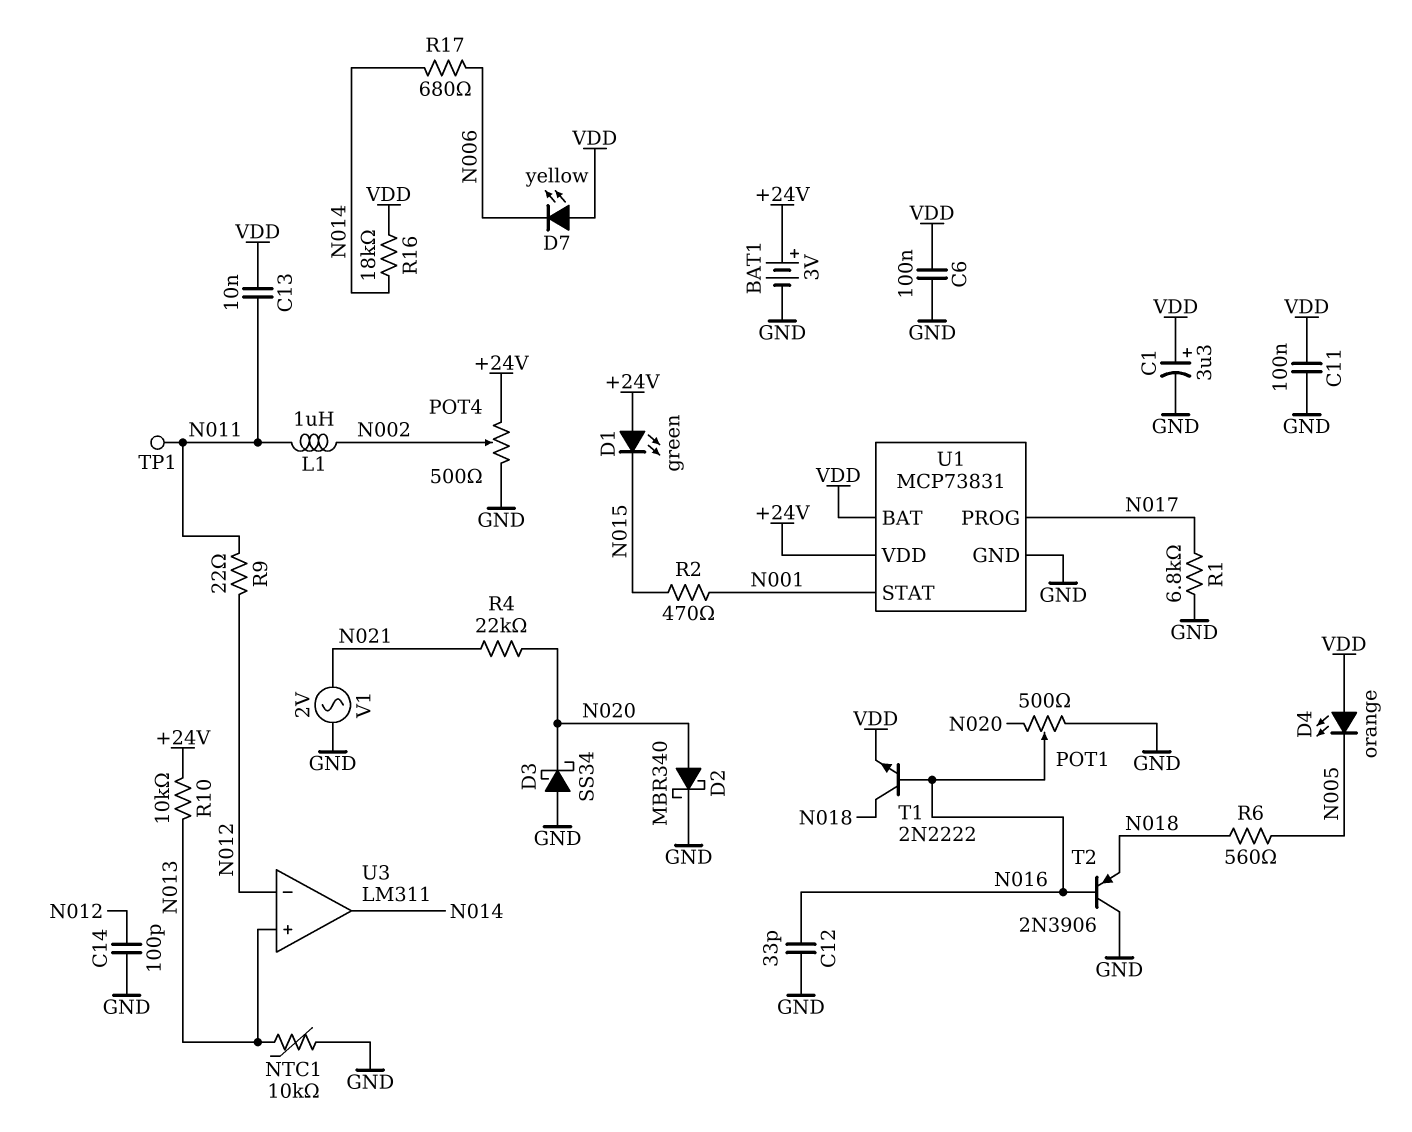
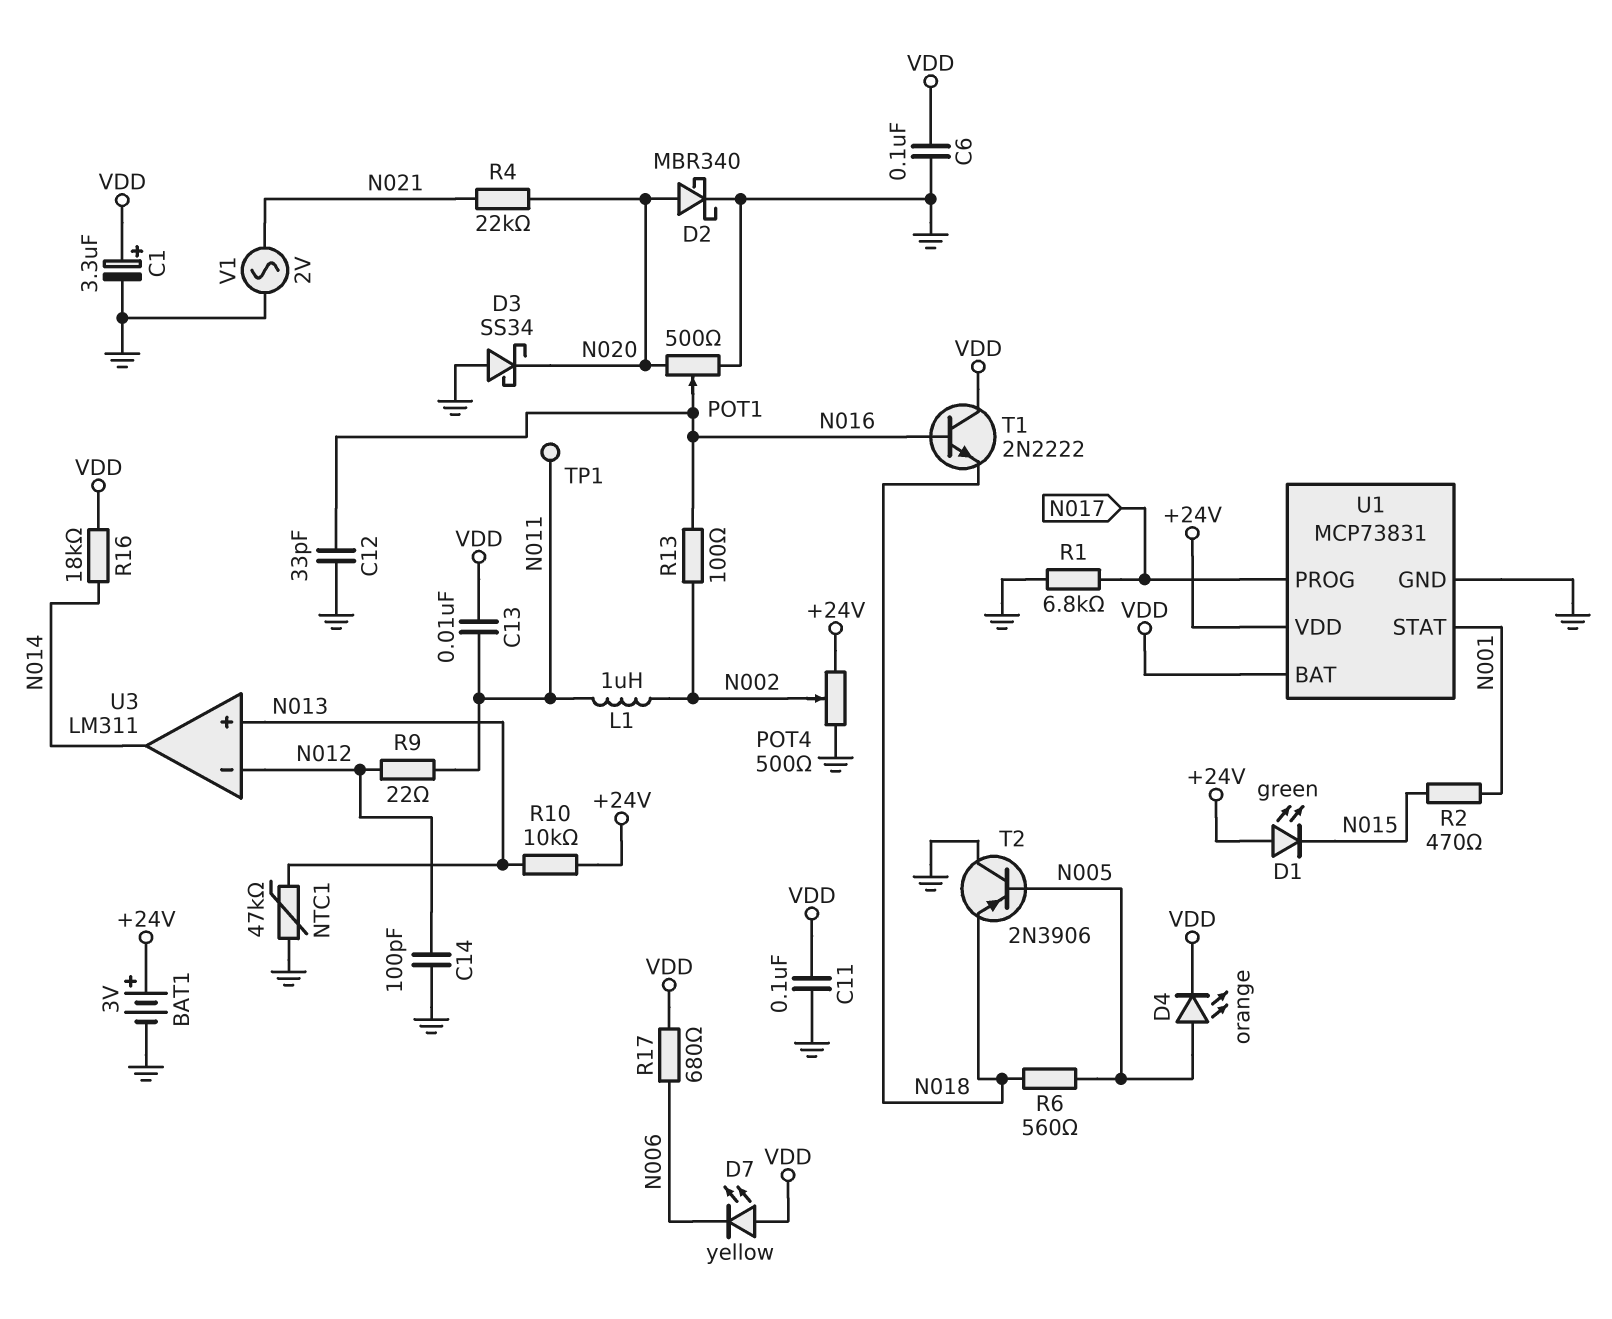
D4: LED orange (A VDD, K N005) -> LED orange (A N005, K VDD)
NTC1: 10k (GND, N013) -> 47k (GND, N013)
R13: none -> 100 (N002, N016)
R17: 680 (N006, N014) -> 680 (N006, VDD)
T1: NPN 2N2222 (B N016, C N018, E VDD) -> NPN 2N2222 (B N016, C VDD, E N018)
T2: PNP 2N3906 (B N016, C GND, E N018) -> PNP 2N3906 (B N005, C GND, E N018)

